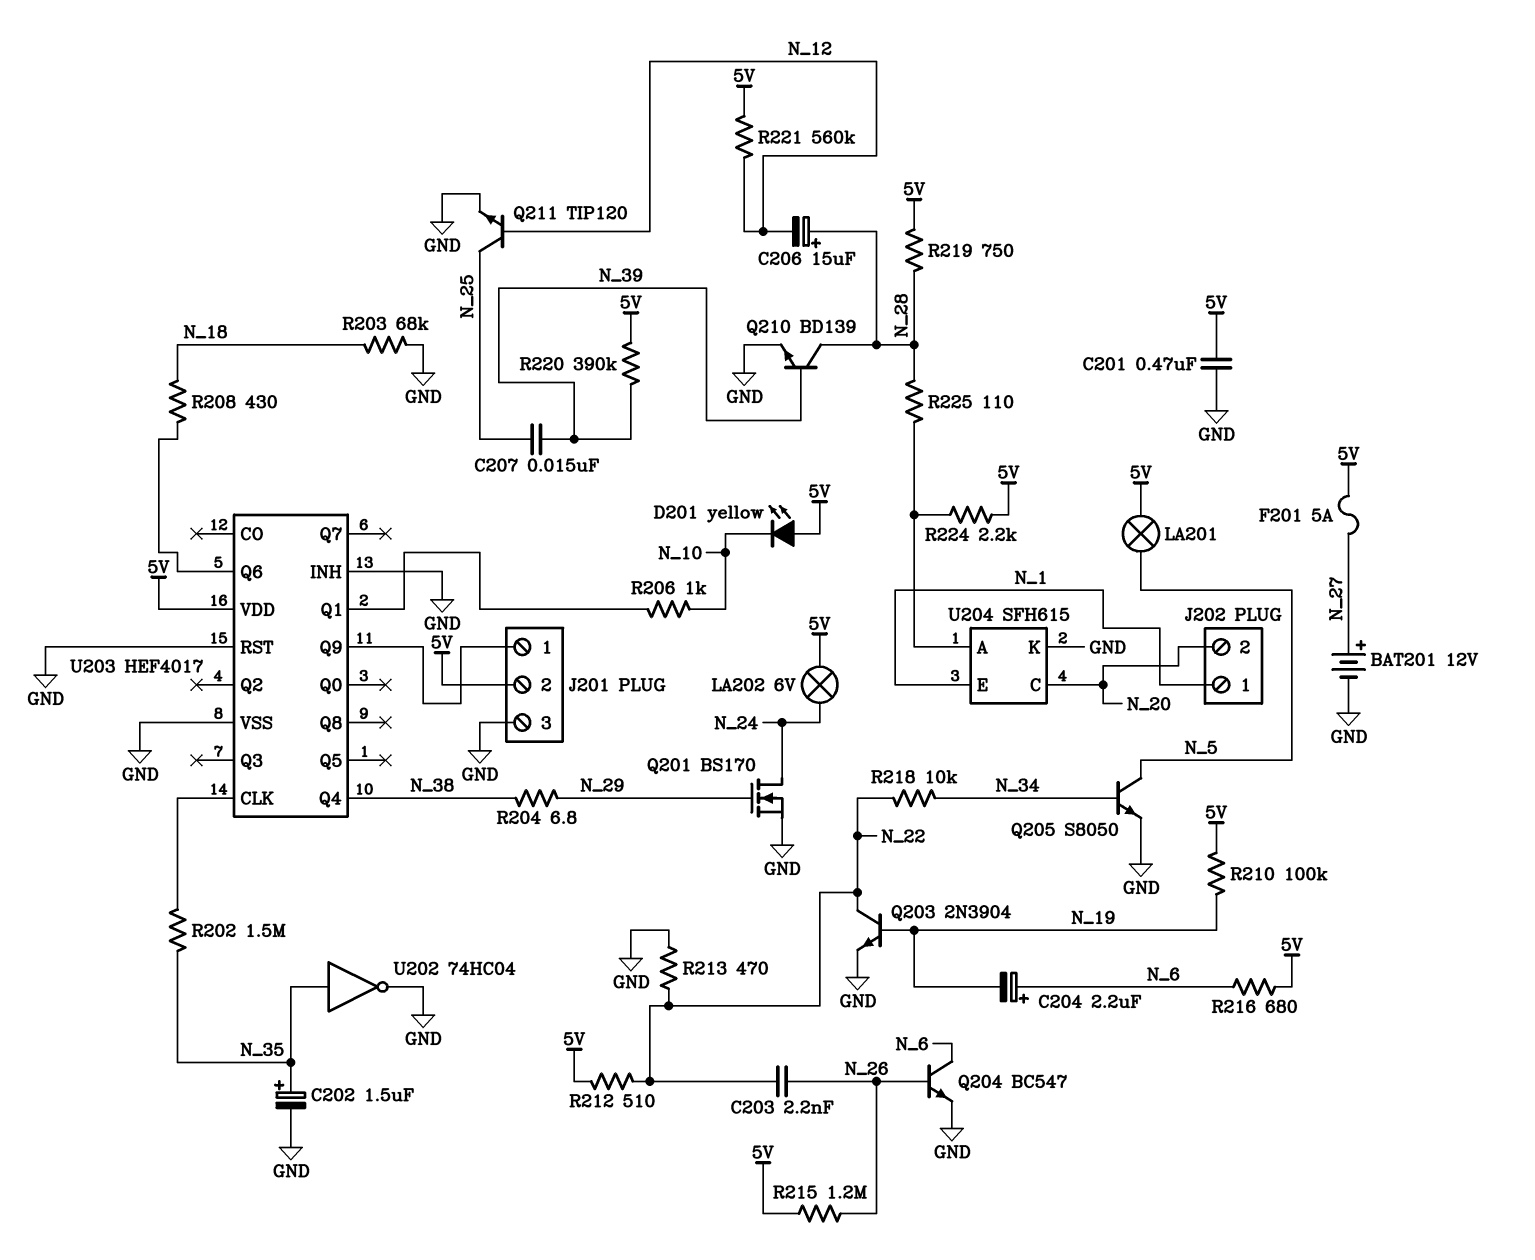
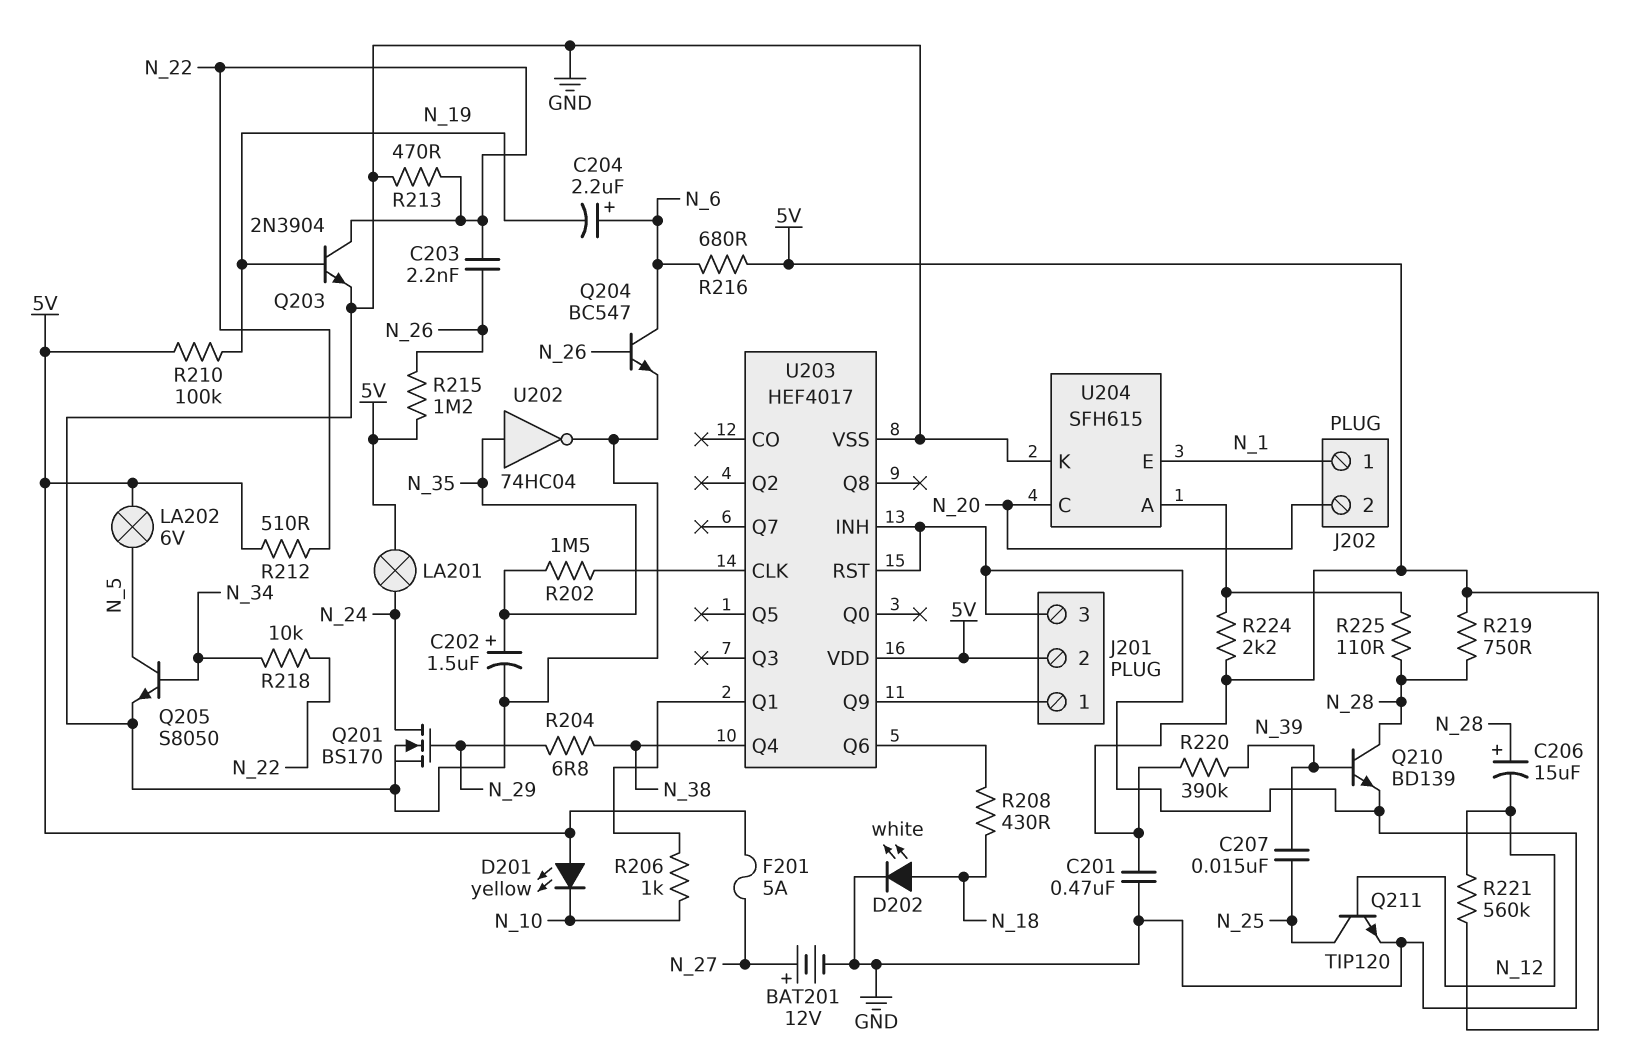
D202: none -> LED white (A N_18, K GND)
LA201: lamp (5V, N_5) -> lamp (5V, N_24)
LA202: lamp 6V (5V, N_24) -> lamp 6V (5V, N_5)
R203: 68k (GND, N_18) -> none

